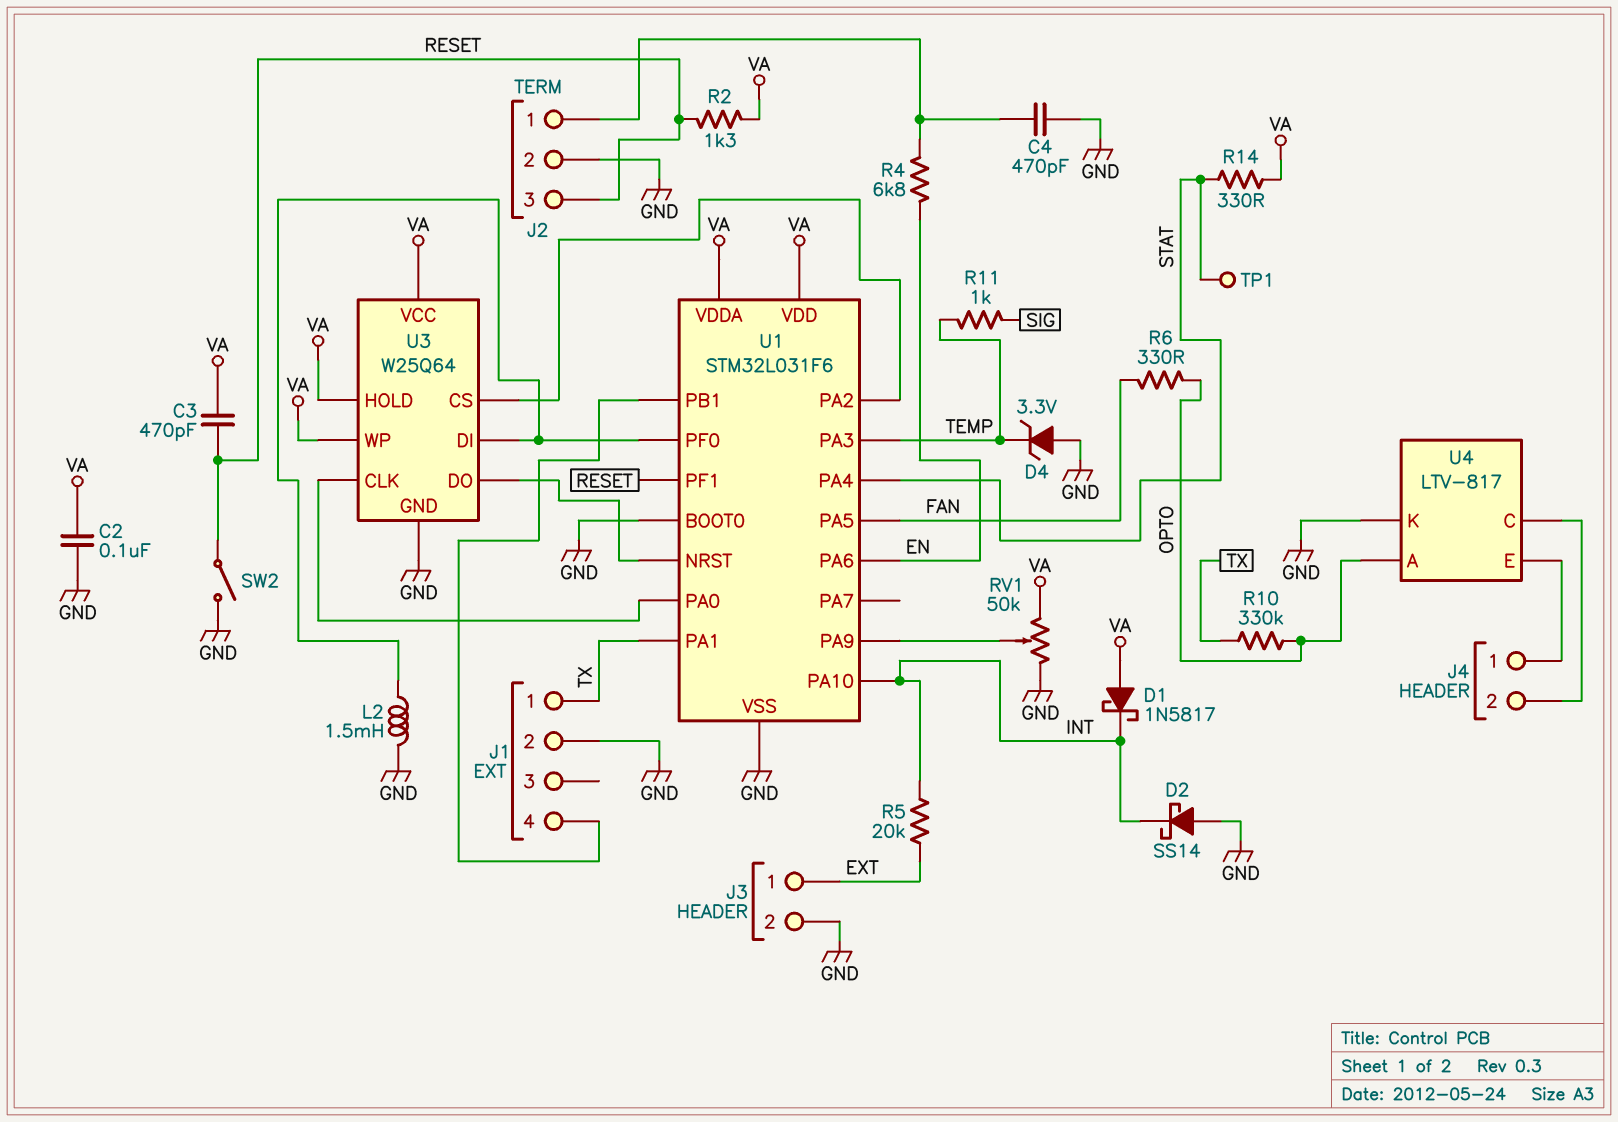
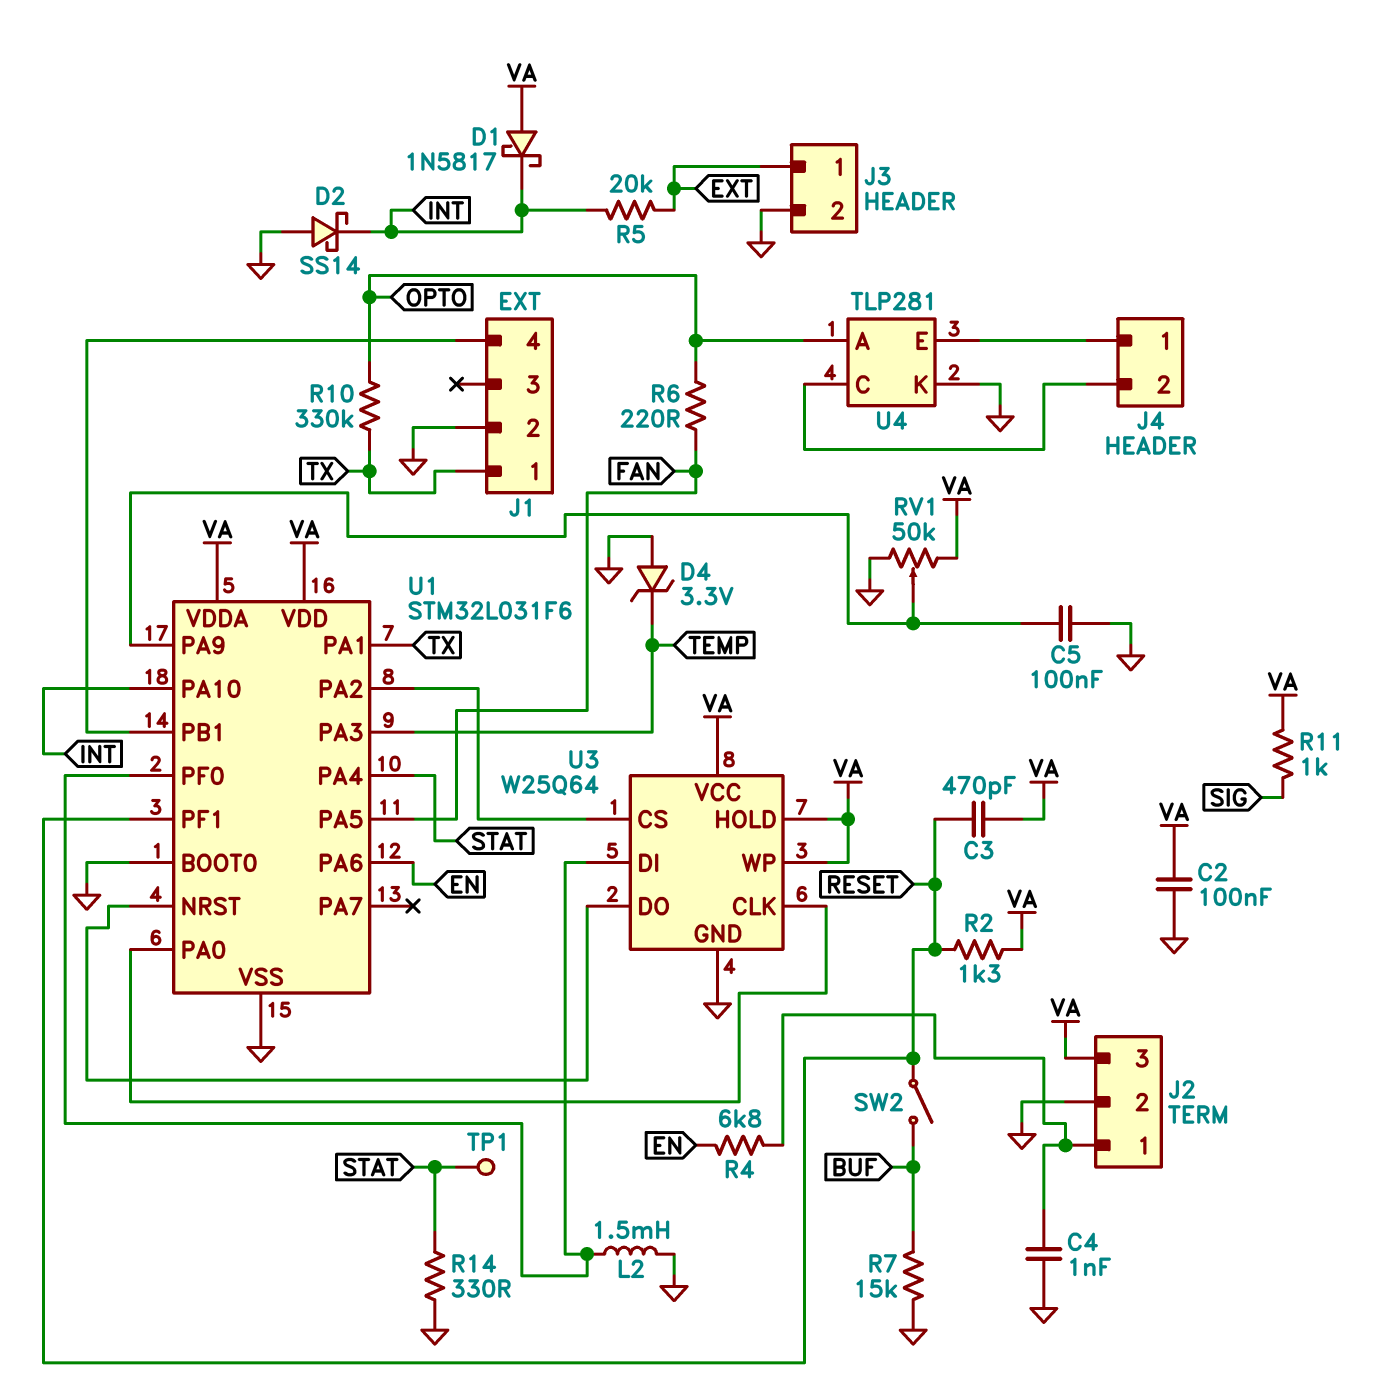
C4: 470pF (GND, J2/1) -> 1nF (GND, J2/1)
C5: none -> 100nF (GND, U1/PA9)
J2 pin 3: RESET -> VA
R6: 330 (FAN, OPTO) -> 220 (FAN, OPTO)
R7: none -> 15k (BUF, GND)
R11: 1k (SIG, TEMP) -> 1k (SIG, VA)
R14: 330 (STAT, VA) -> 330 (GND, STAT)
SW2: switch (GND, RESET) -> switch (BUF, RESET)
U4: LTV-817 -> TLP281

